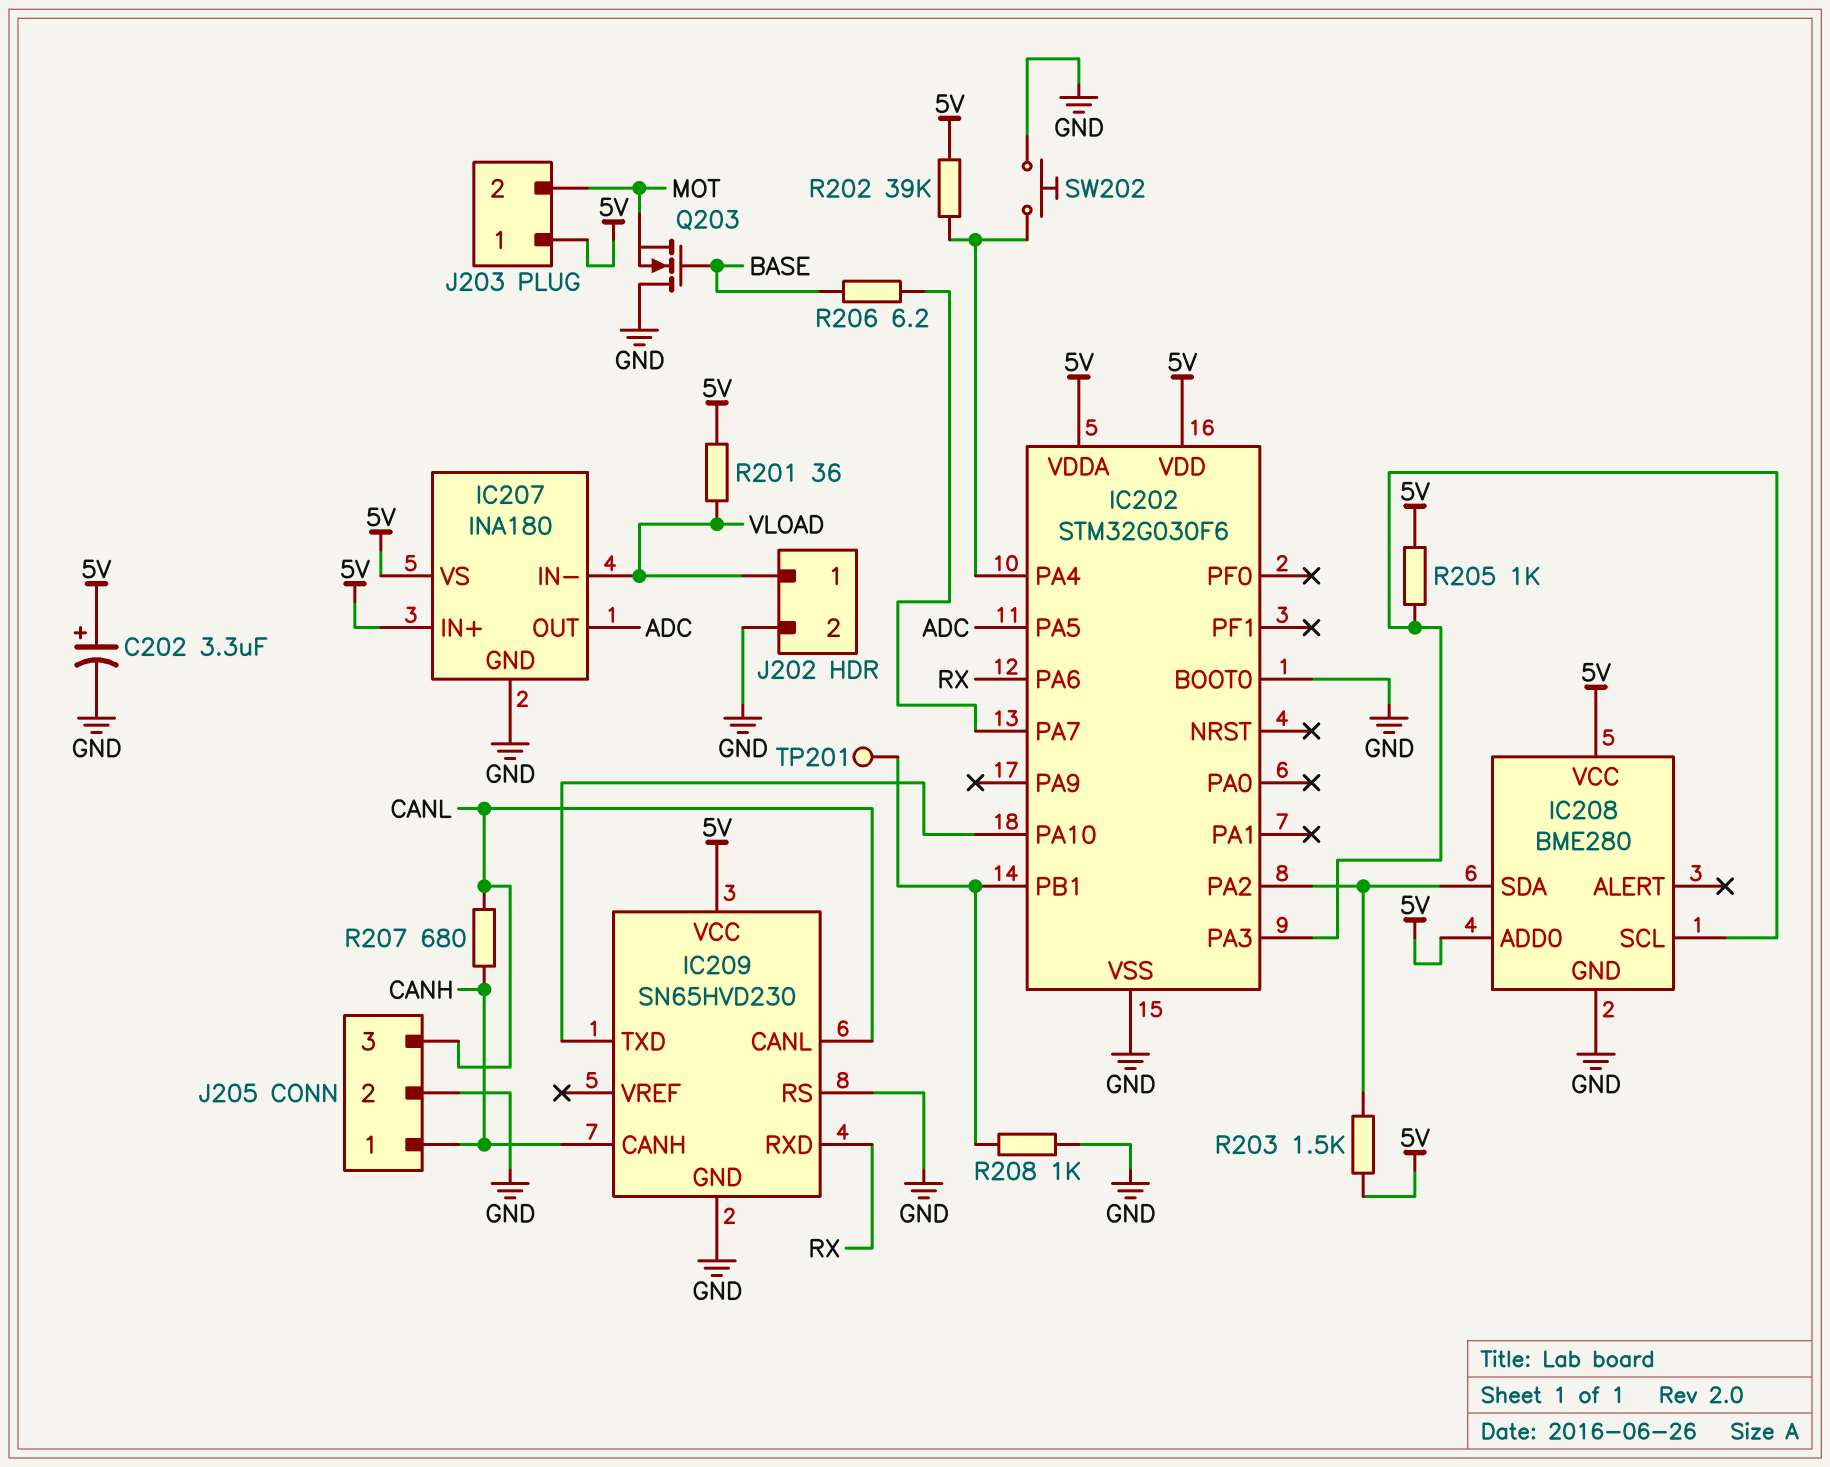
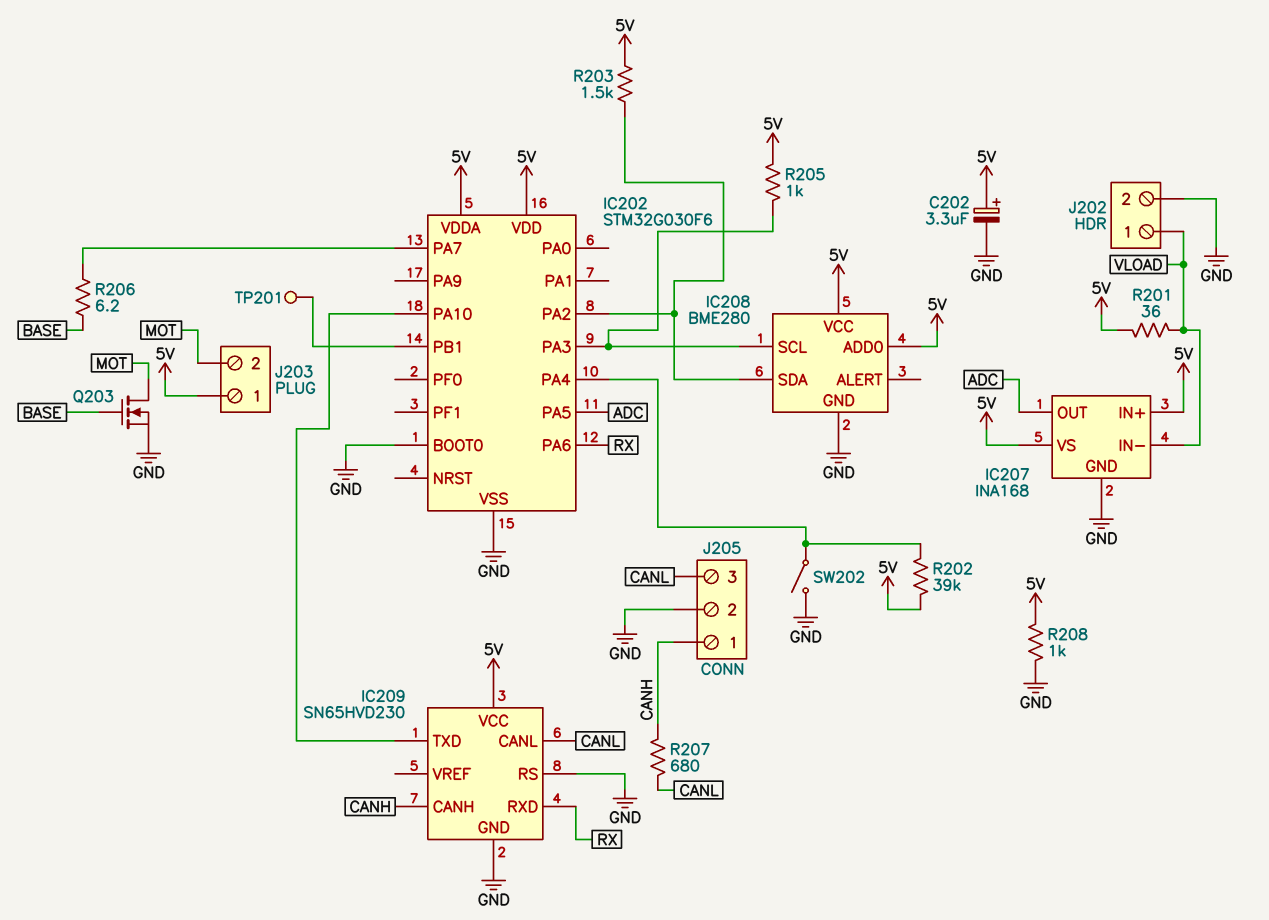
IC207: INA180 -> INA168
Q203: NMOS (G BASE, D GND, S MOT) -> NMOS (G BASE, D MOT, S GND)
R208: 1k (GND, IC202/PB1) -> 1k (5V, GND)
SW202: button (GND, IC202/PA4) -> switch (GND, IC202/PA4)

